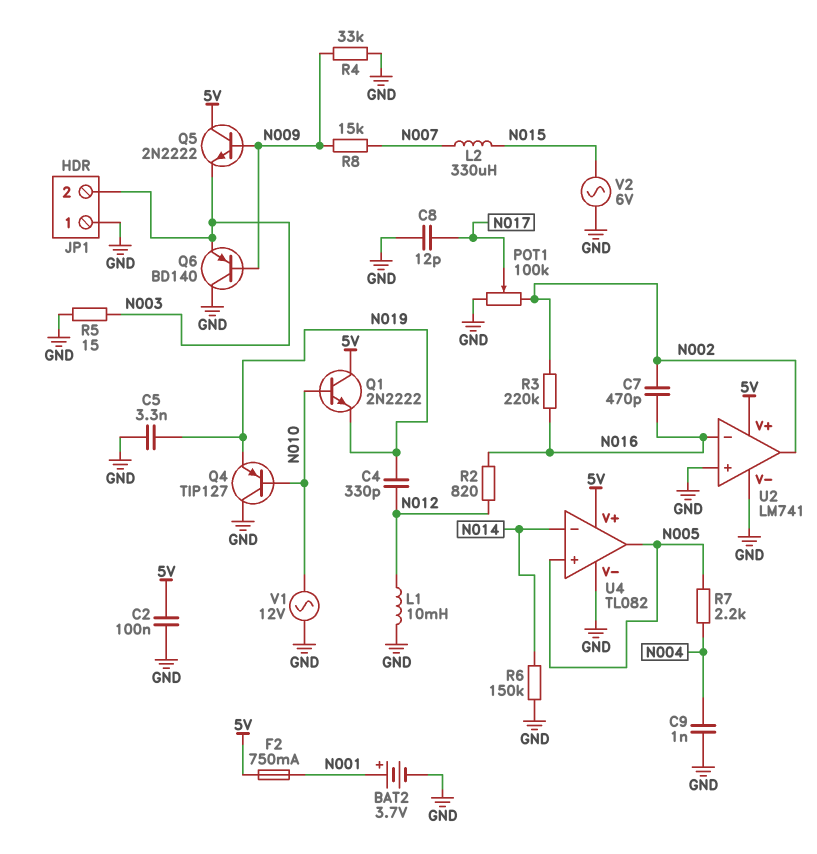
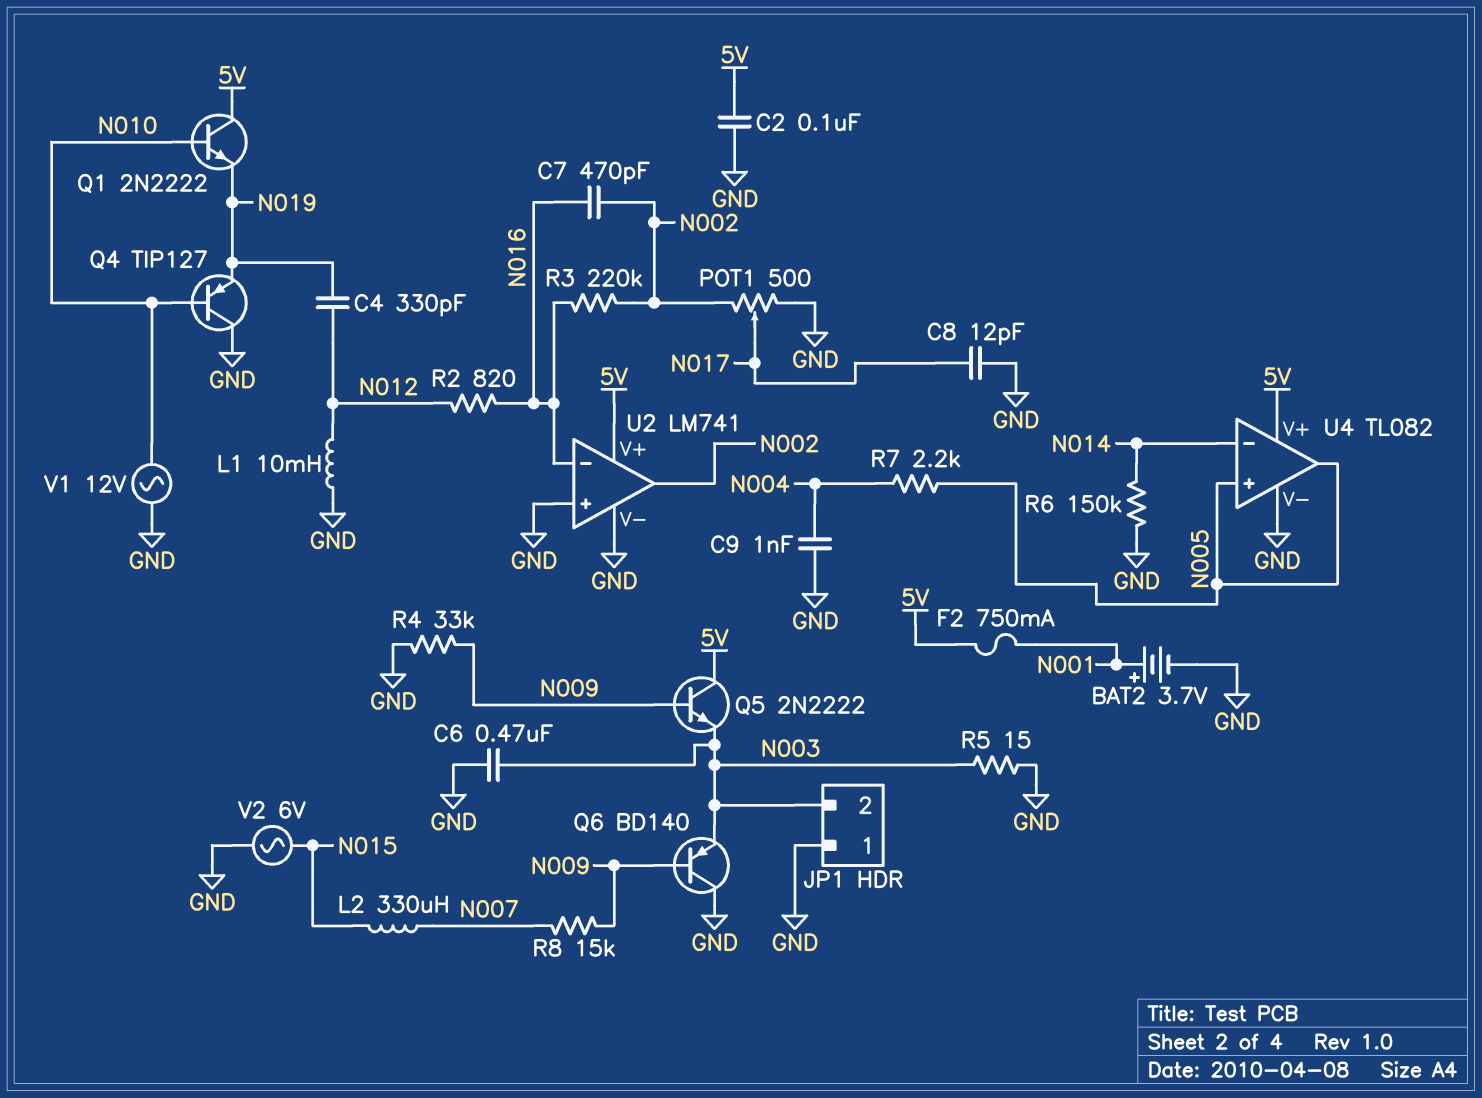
C5: 3.3nF (GND, N019) -> none
C6: none -> 470nF (GND, N003)
POT1: 100k (GND, N002, wiper N017) -> 500 (GND, N002, wiper N017)

